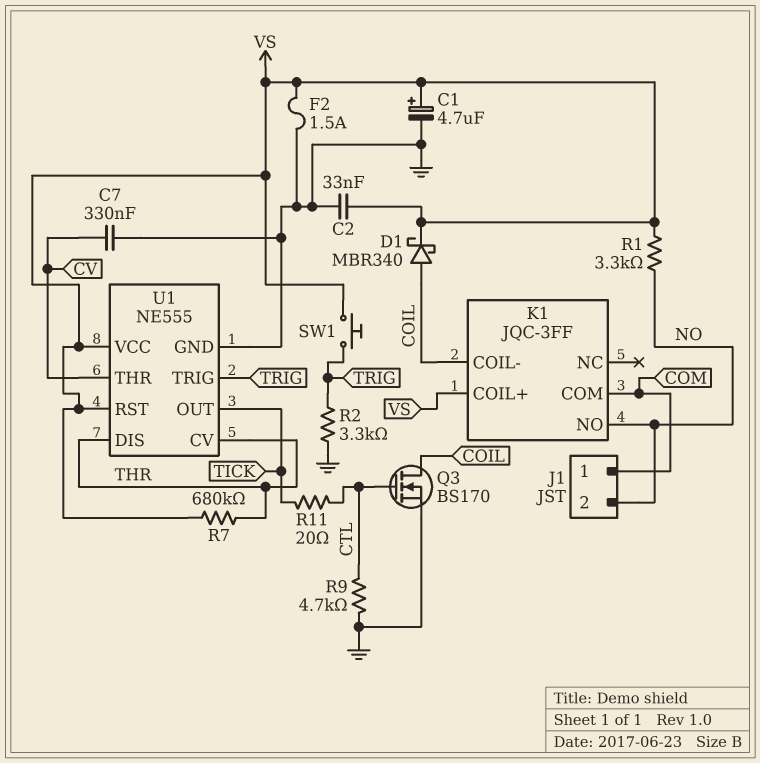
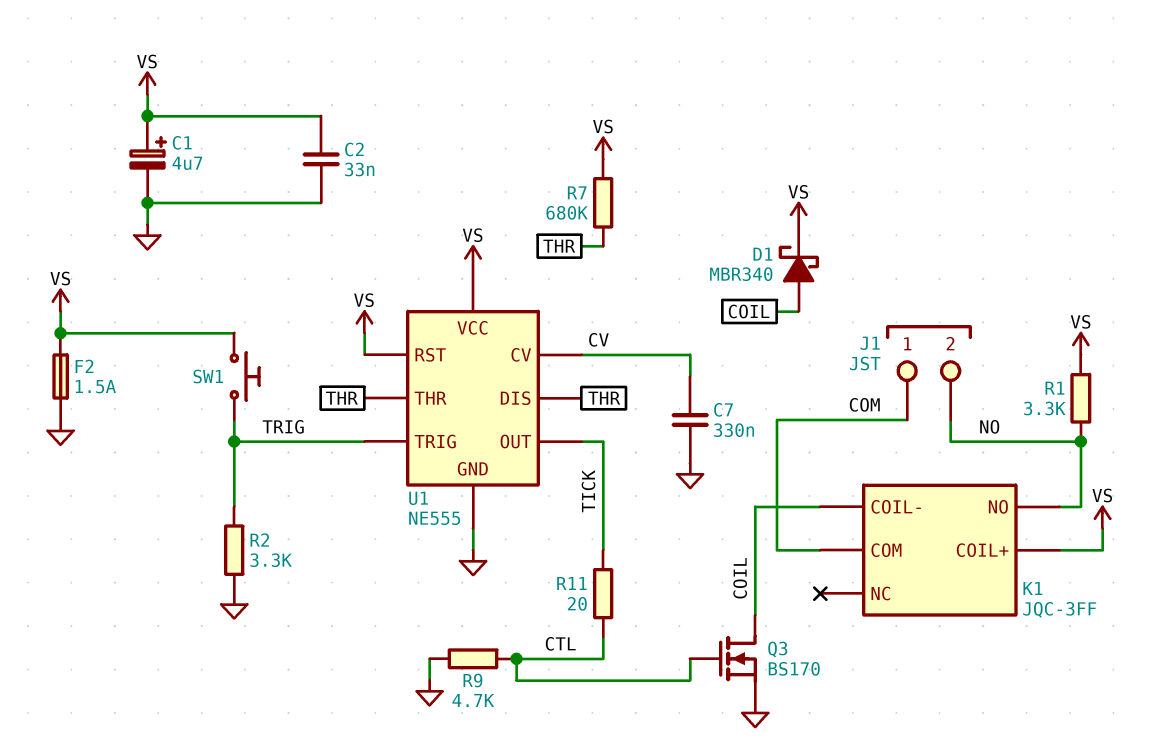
U1 pin CV: THR -> CV
U1 pin THR: CV -> THR

